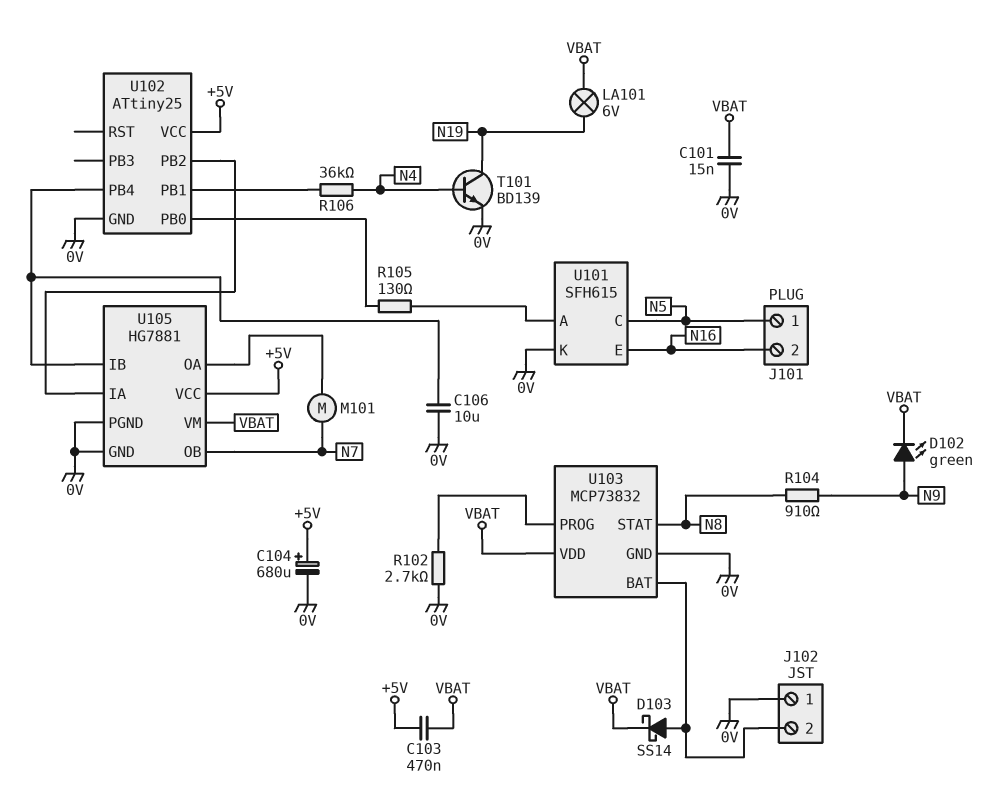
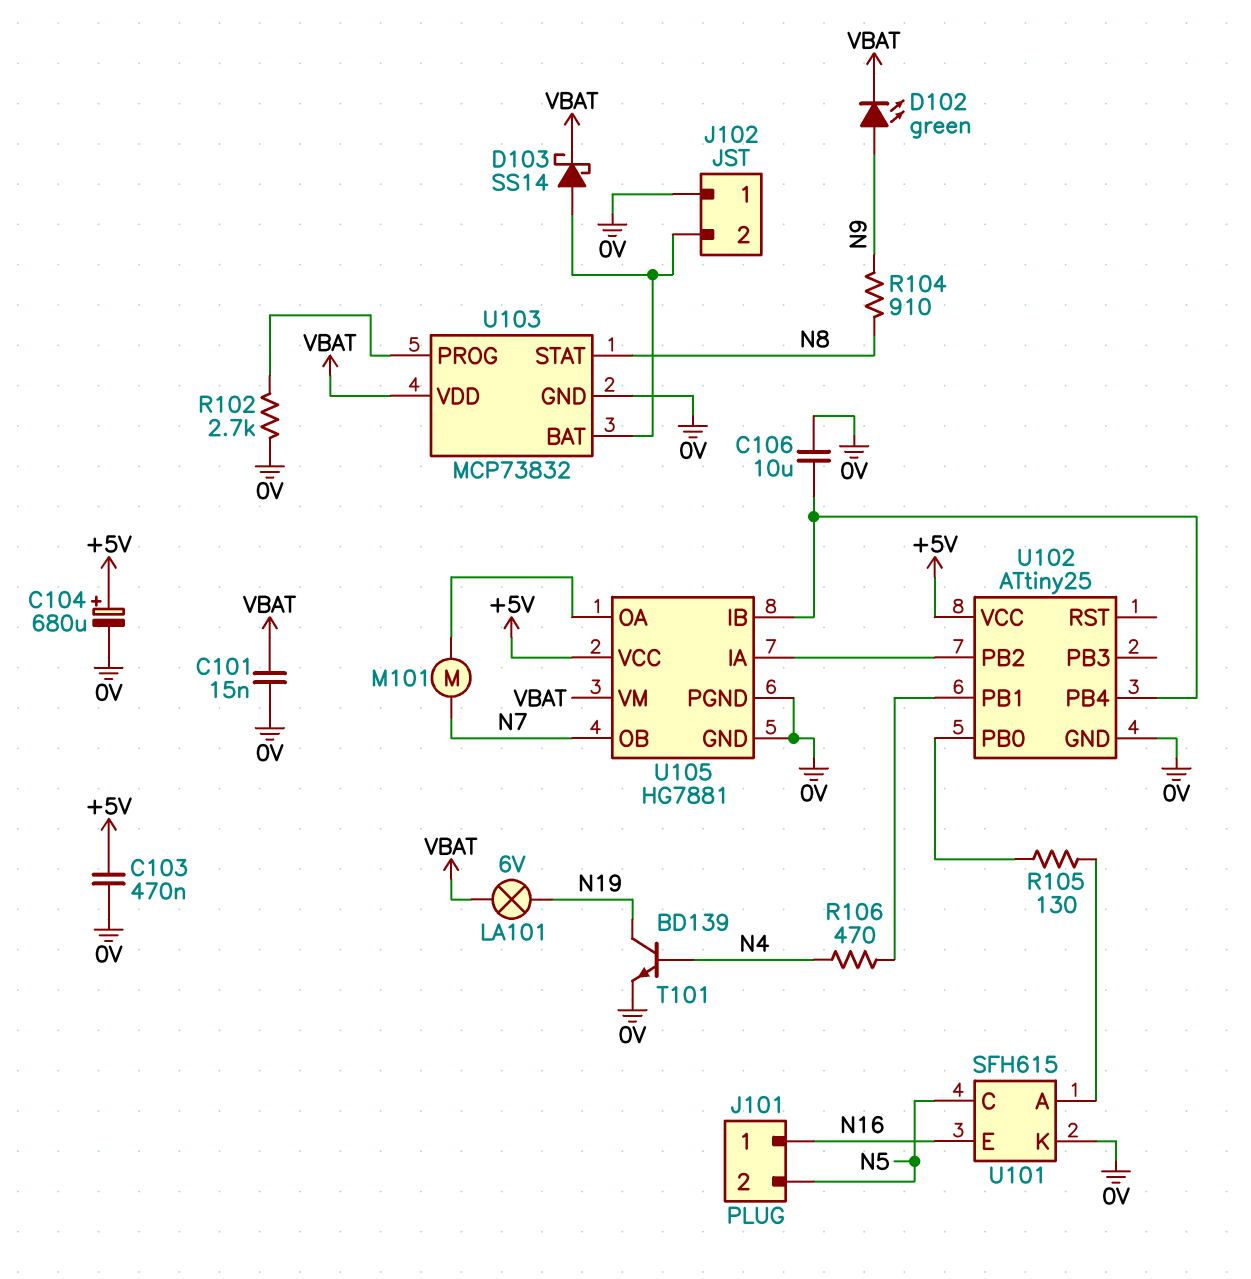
C103: 470nF (+5V, VBAT) -> 470nF (+5V, 0V)
J101 pin 1: N5 -> N16
J101 pin 2: N16 -> N5
R106: 36k (N4, U102/PB1) -> 470 (N4, U102/PB1)

